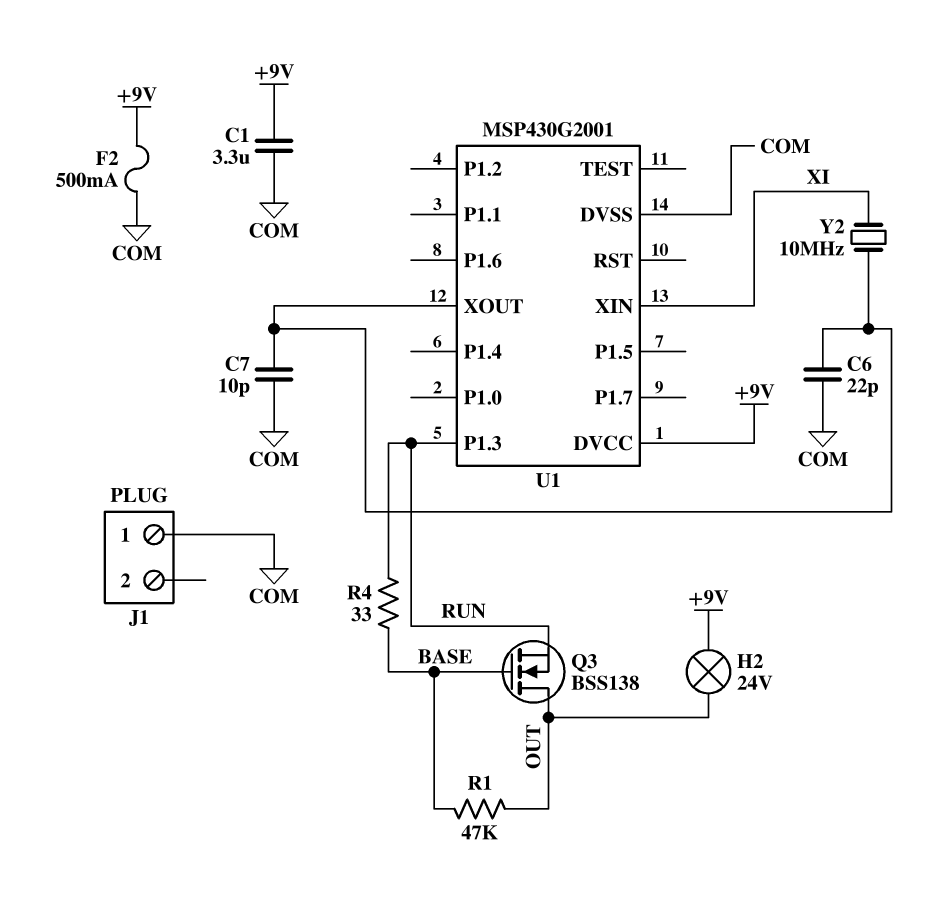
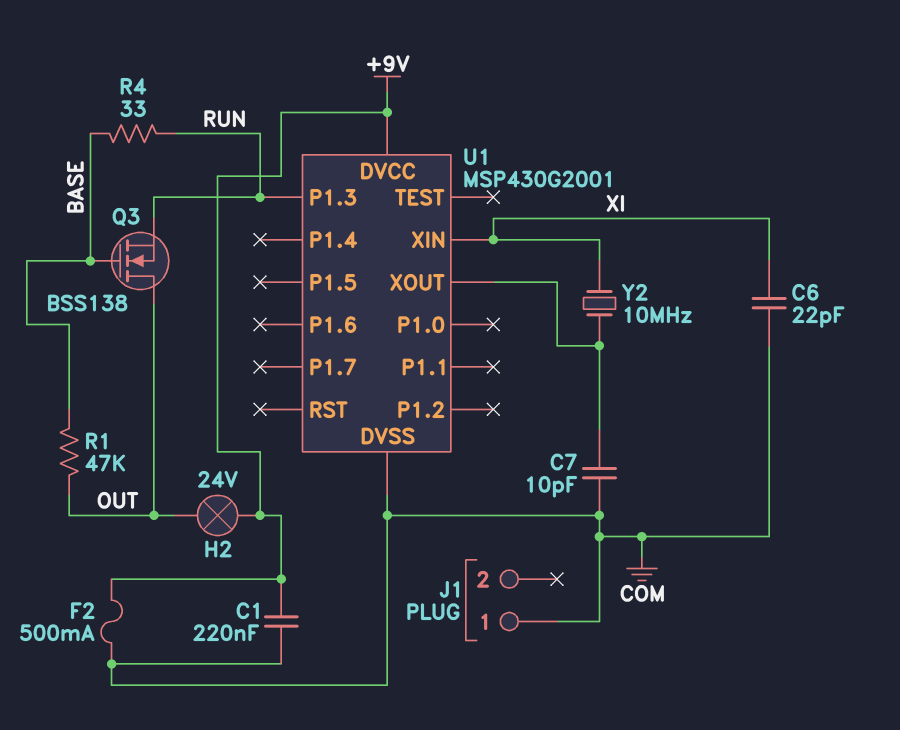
C1: 3.3uF (+9V, COM) -> 220nF (+9V, COM)
C6: 22pF (COM, U1/XOUT) -> 22pF (COM, XI)

